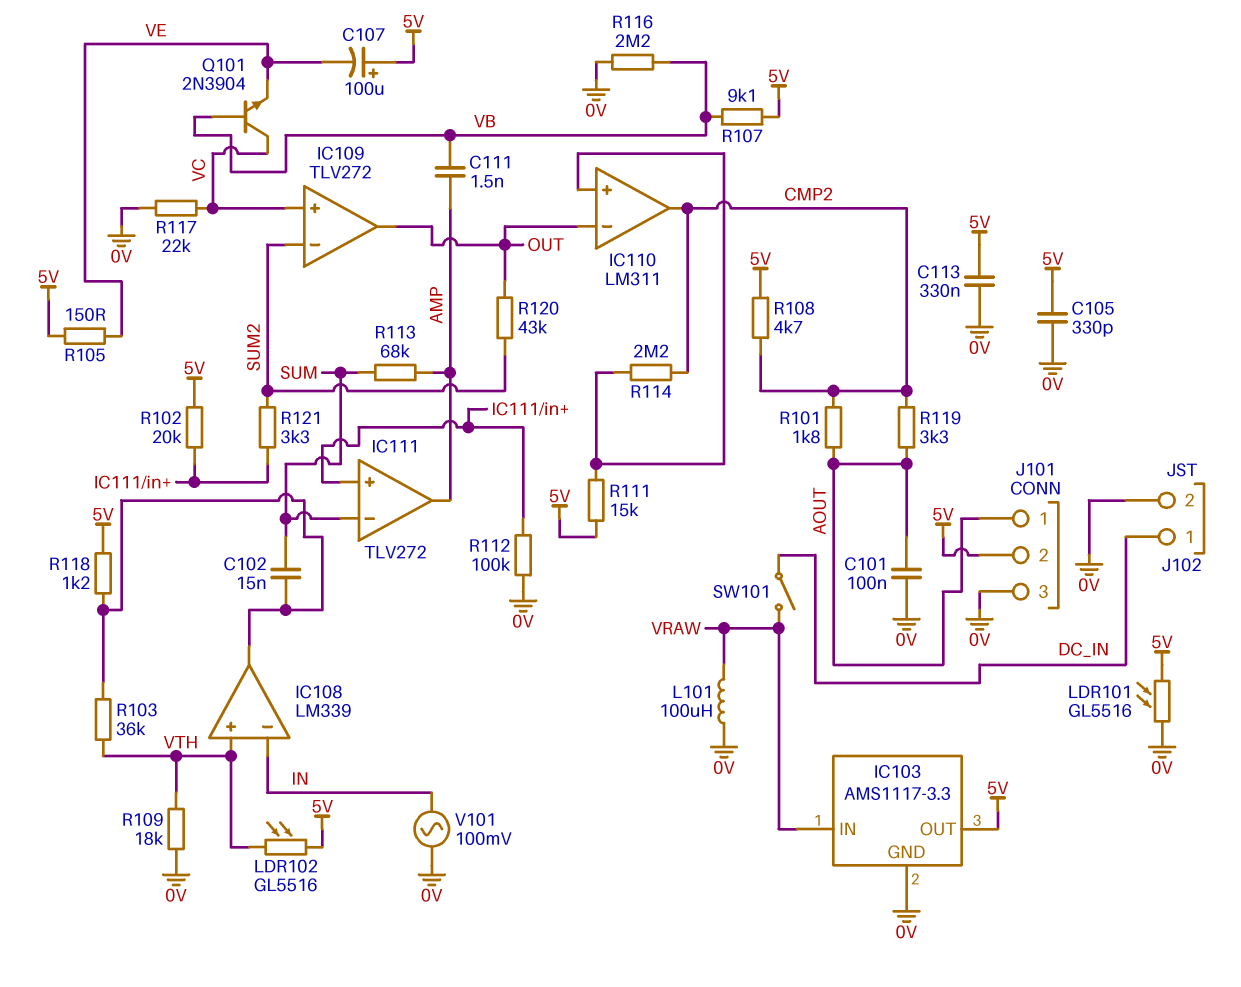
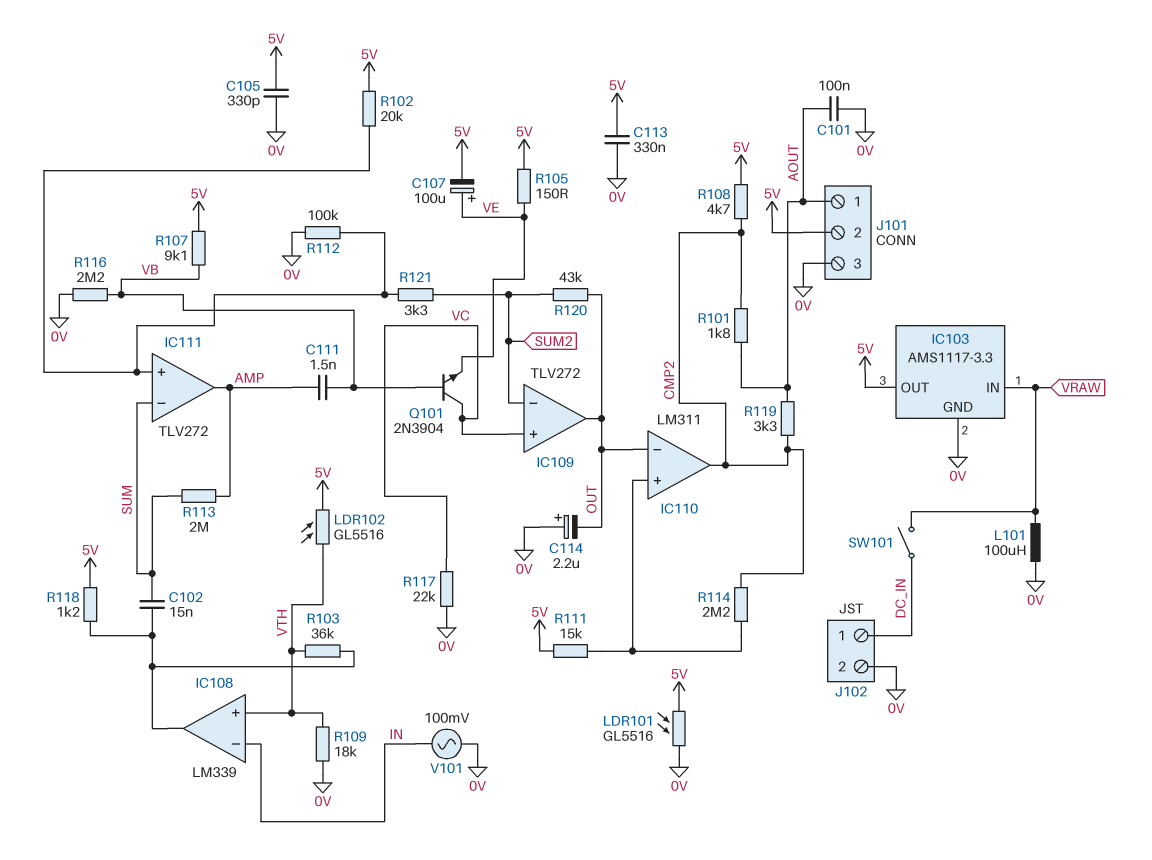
C107: 100uF (plus 5V, minus VE) -> 100uF (plus VE, minus 5V)
C114: none -> 2.2uF (plus 0V, minus OUT)
R113: 68k (AMP, SUM) -> 2M (AMP, SUM)

